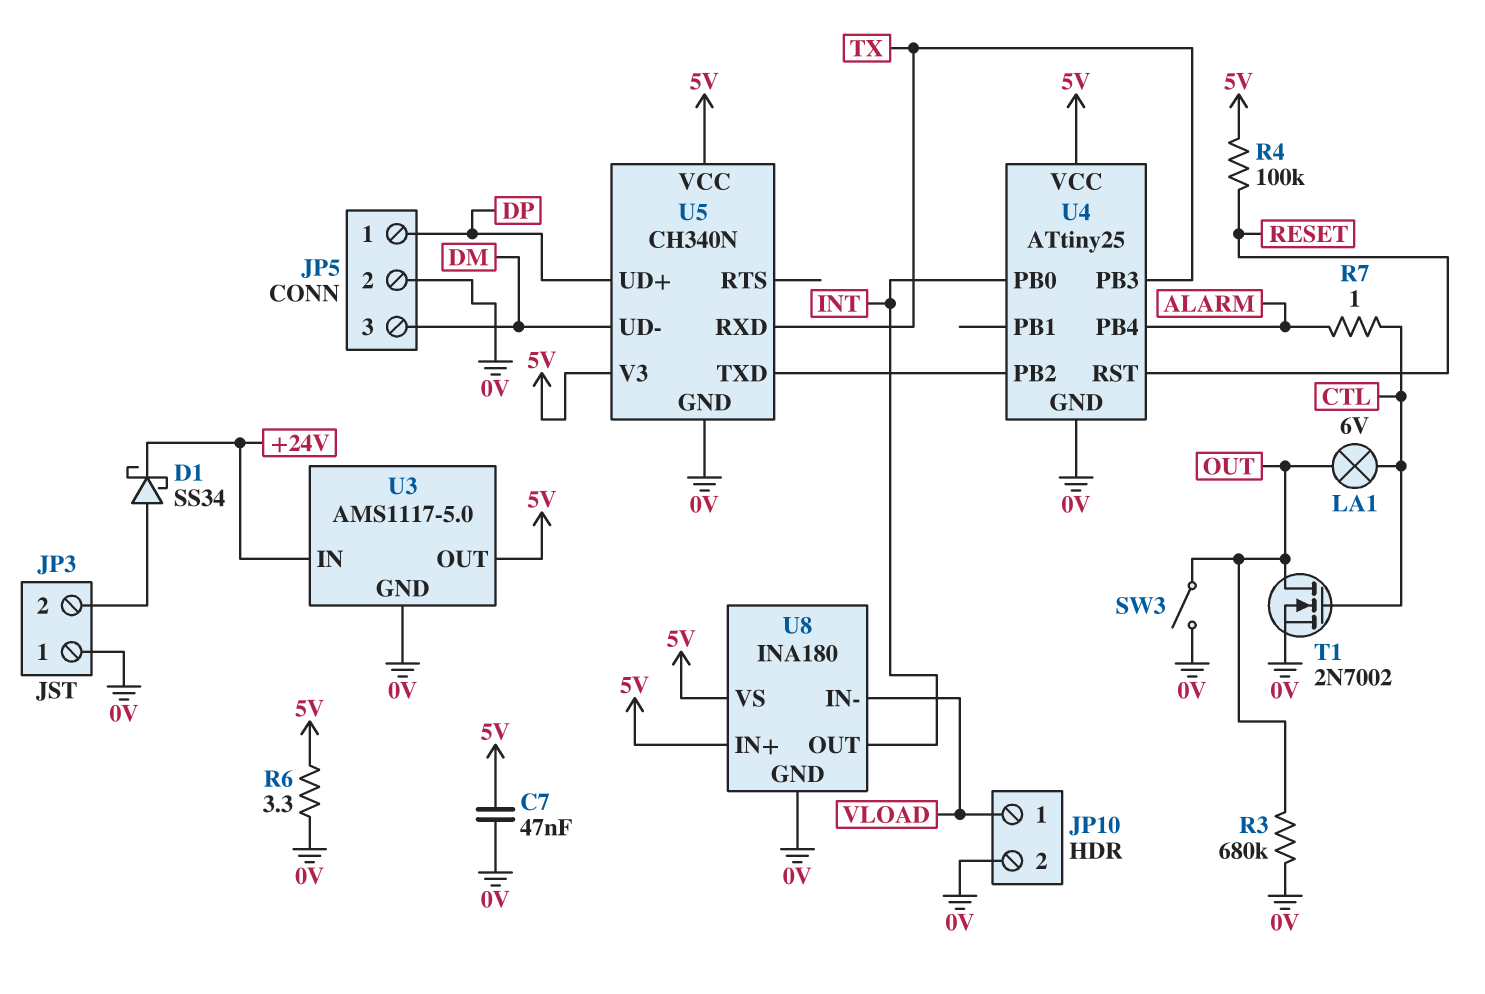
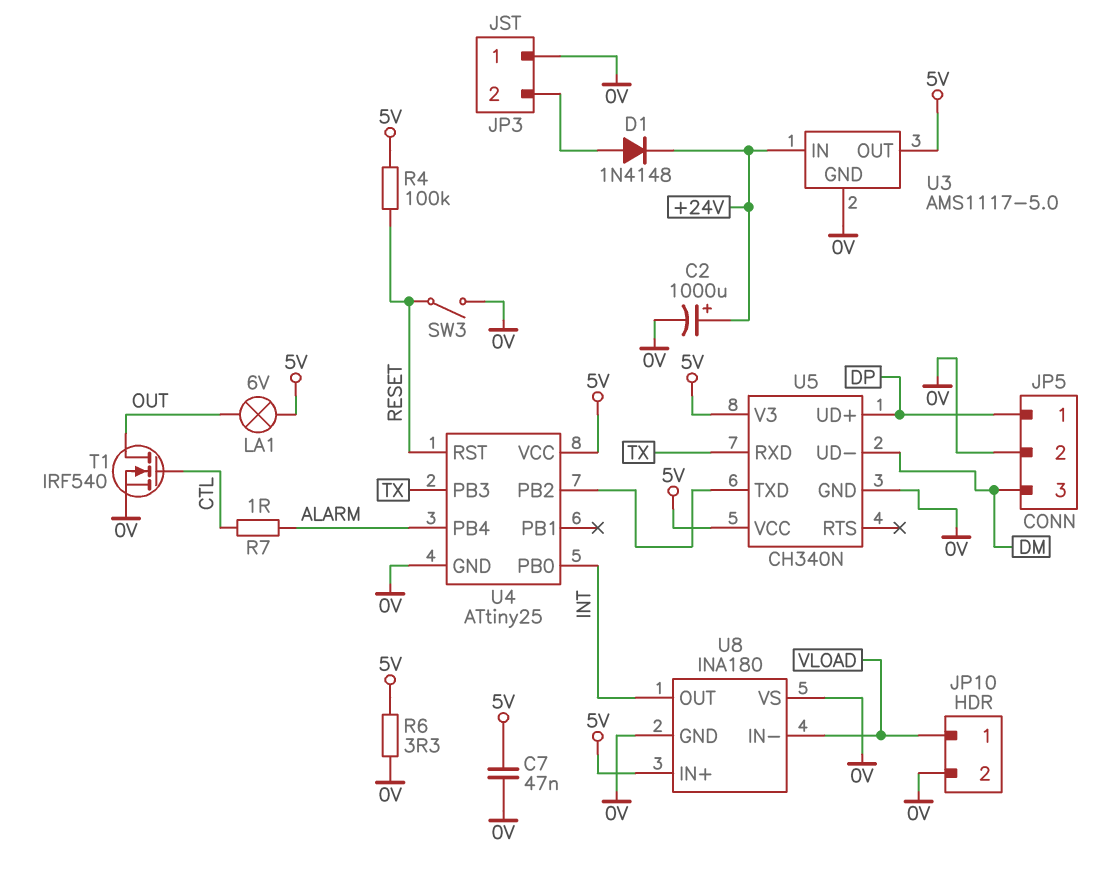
C2: none -> 1000uF (plus +24V, minus 0V)
D1: schottky SS34 (A JP3/2, K +24V) -> diode 1N4148 (A JP3/2, K +24V)
LA1: lamp 6V (CTL, OUT) -> lamp 6V (5V, OUT)
R3: 680k (0V, OUT) -> none
SW3: switch (0V, OUT) -> switch (0V, RESET)
T1: NMOS 2N7002 (G CTL, D OUT, S 0V) -> NMOS IRF540 (G CTL, D OUT, S 0V)
U8 pin VS: 5V -> 0V

